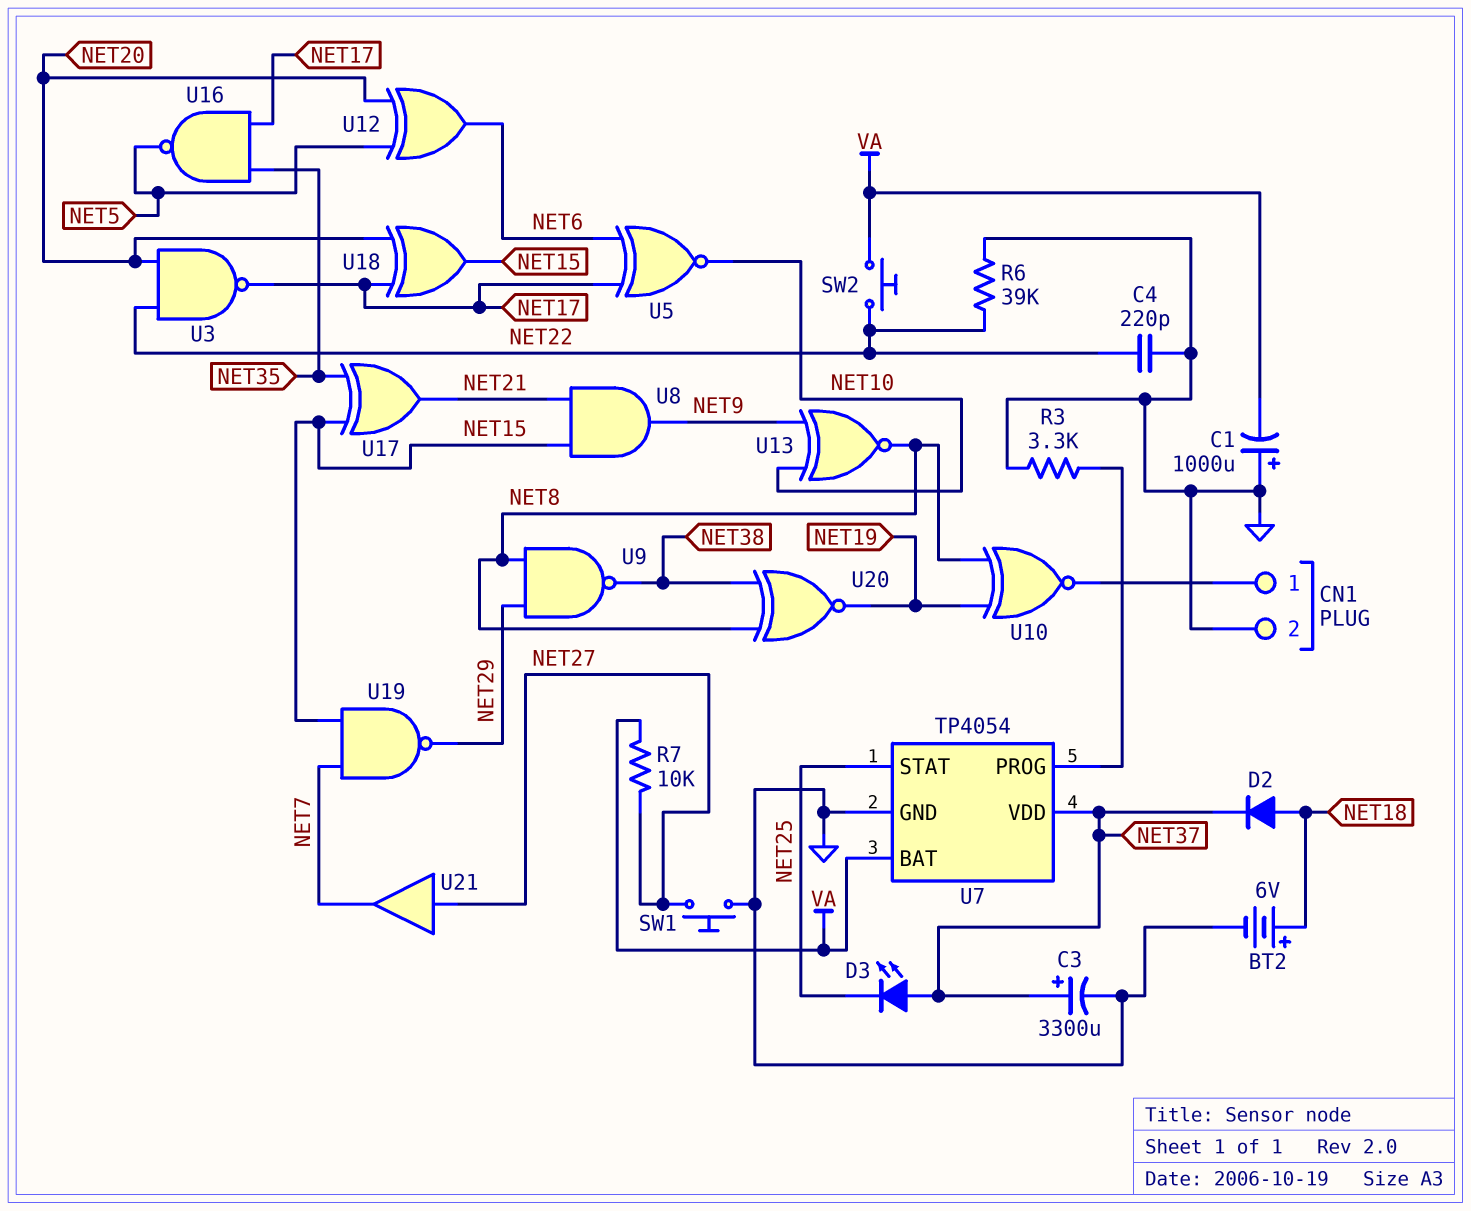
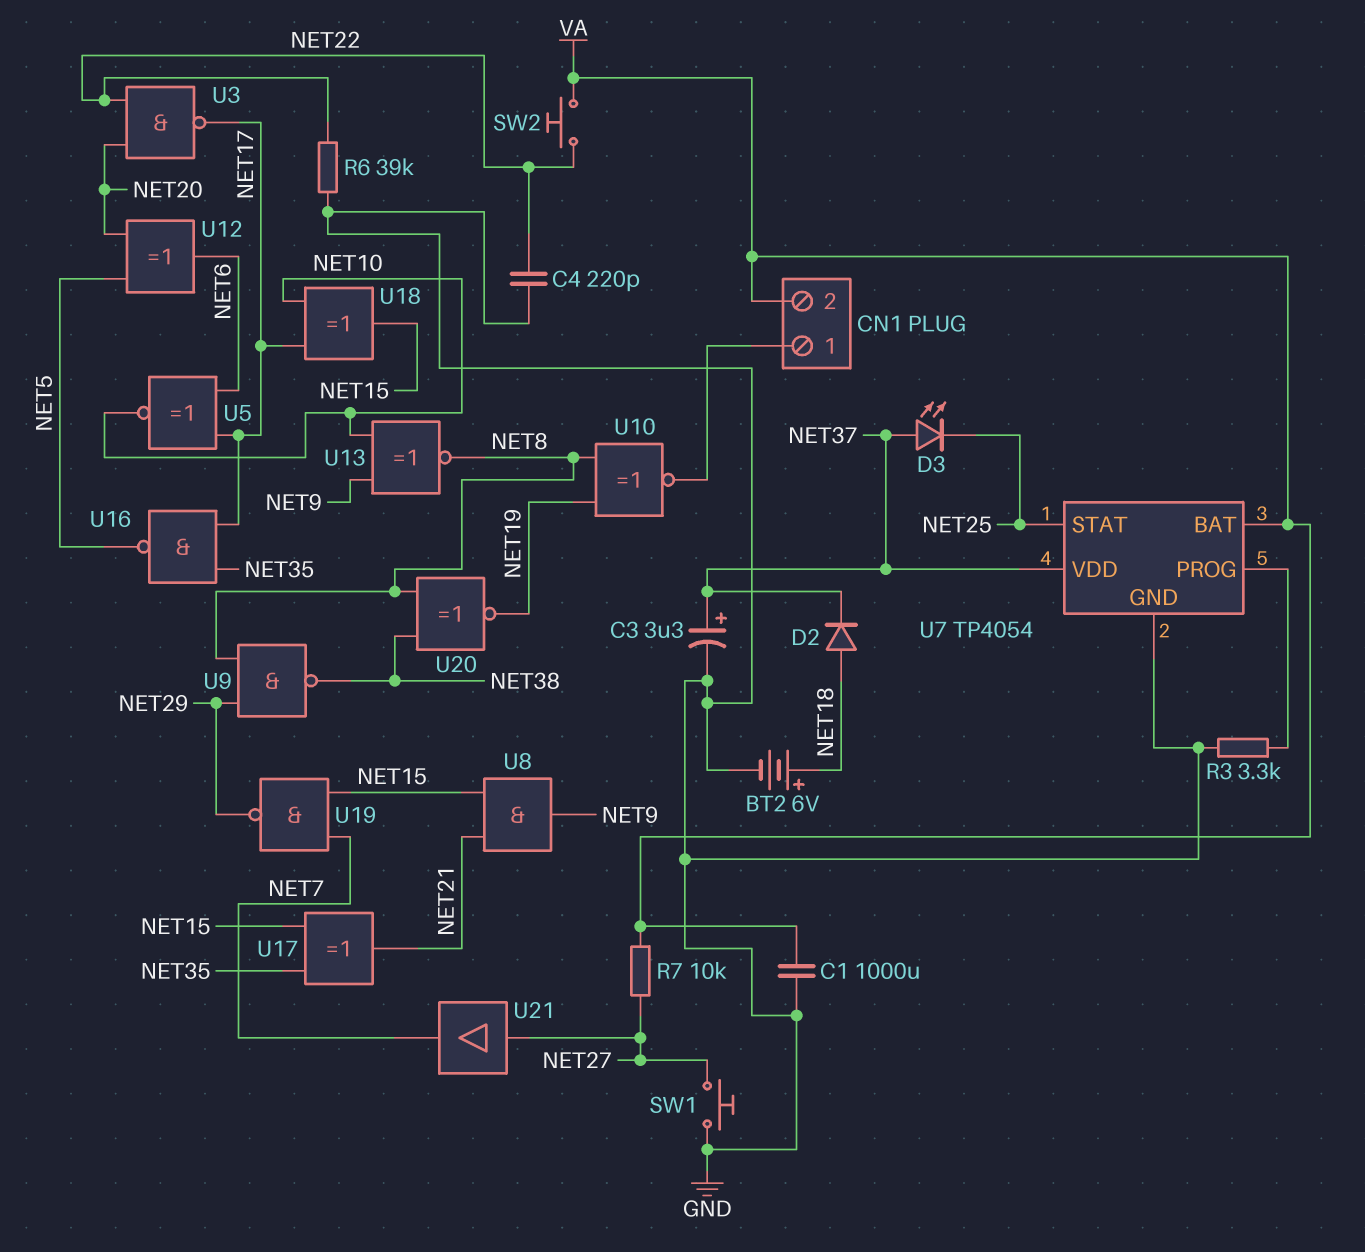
C1: 1000uF (plus GND, minus VA) -> 1000uF (GND, VA)
C3: 3300uF (plus NET37, minus GND) -> 3.3uF (plus NET37, minus GND)
CN1 pin 2: GND -> VA
U18: XOR (in NET17, in NET20, out NET15) -> XOR (in NET10, in NET17, out NET15)

